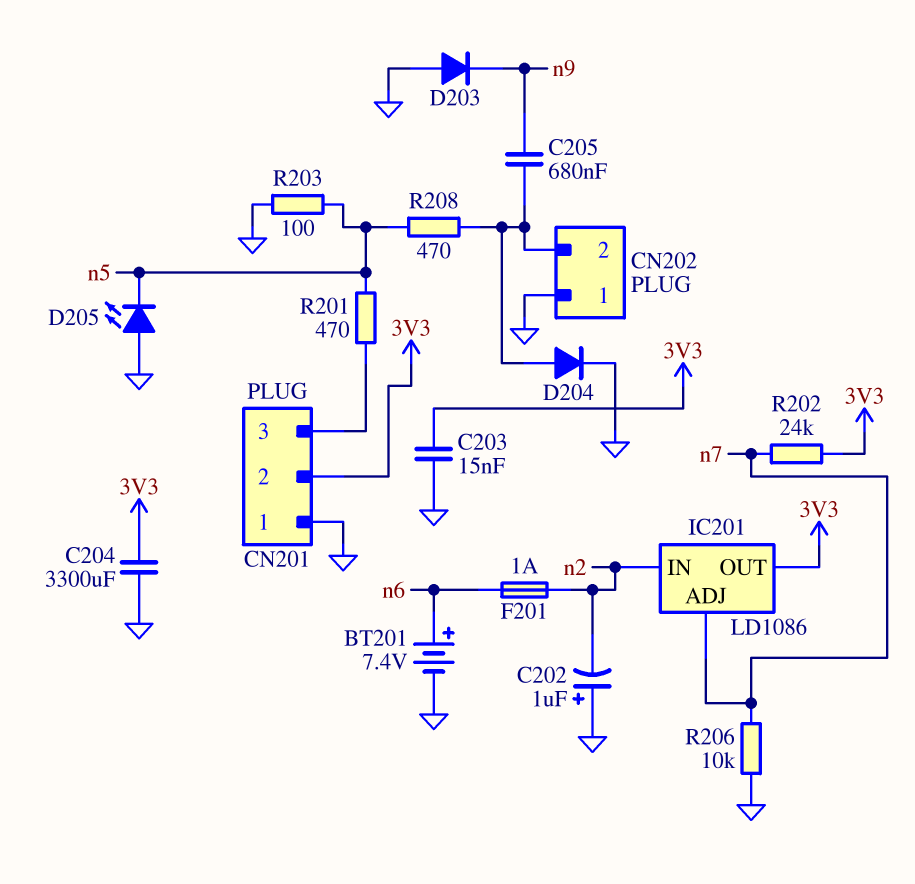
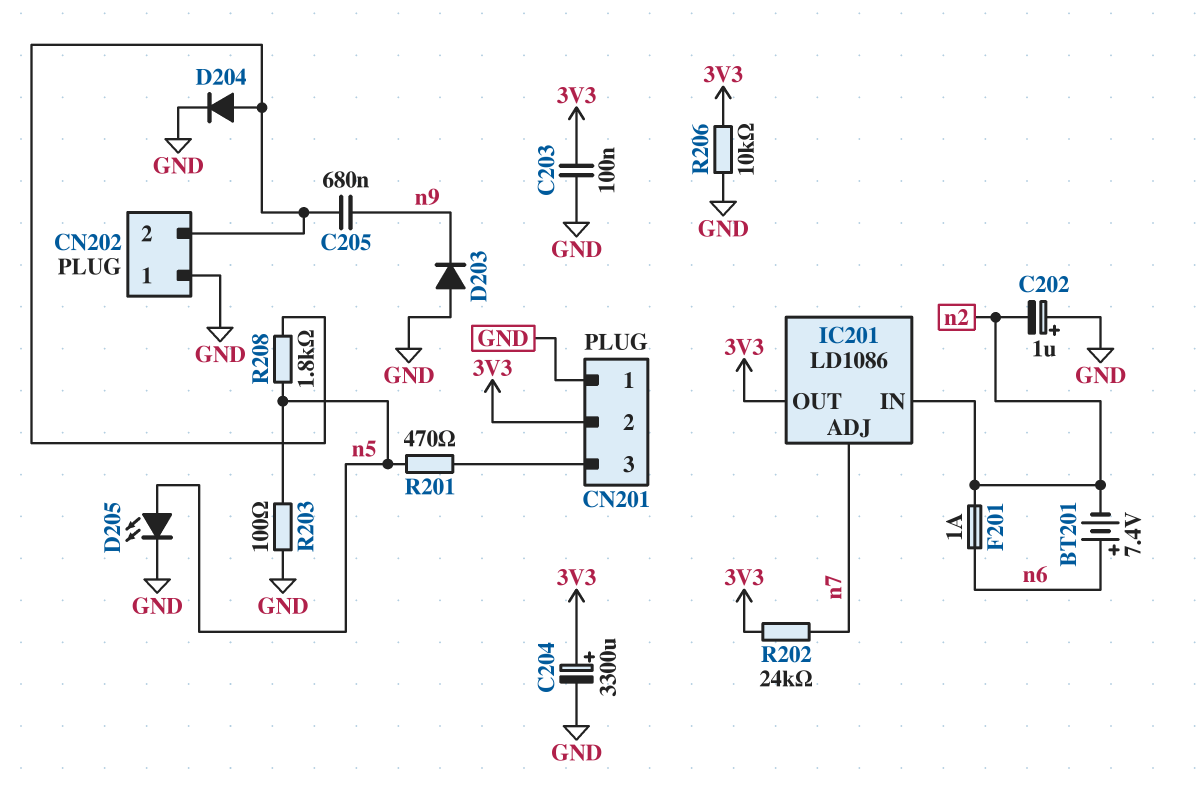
BT201: 7.4V (plus n6, minus GND) -> 7.4V (plus n6, minus n2)
C203: 15nF (3V3, GND) -> 100nF (3V3, GND)
C204: 3300uF (3V3, GND) -> 3300uF (plus 3V3, minus GND)
D205: LED (A GND, K n5) -> LED (A n5, K GND)
R206: 10k (GND, n7) -> 10k (3V3, GND)
R208: 470 (CN202/2, n5) -> 1.8k (CN202/2, n5)

